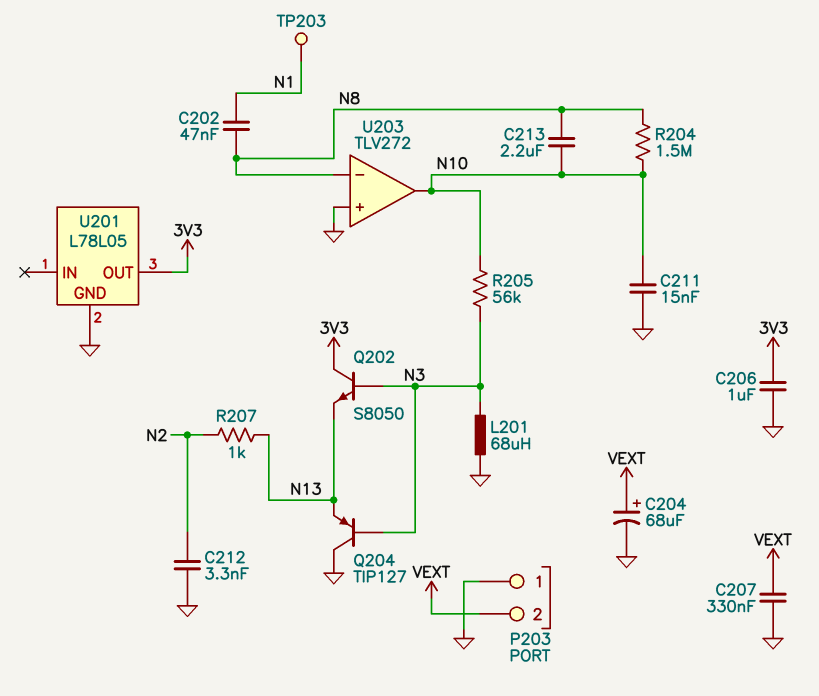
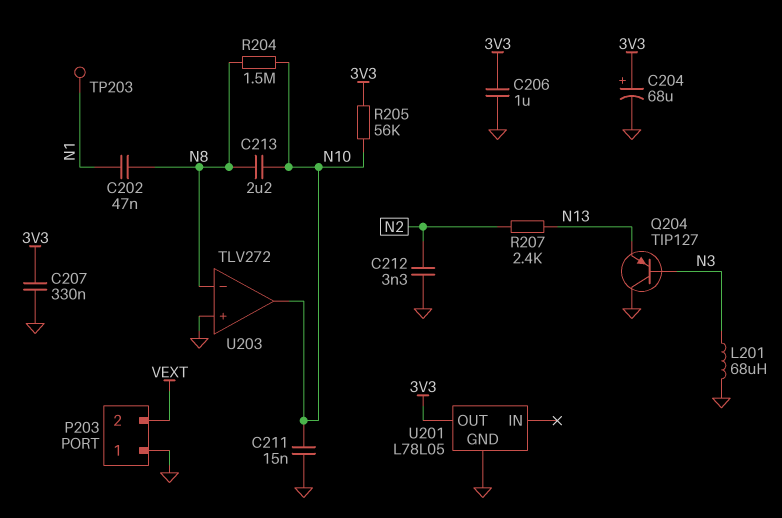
C204: 68uF (plus VEXT, minus GND) -> 68uF (plus 3V3, minus GND)
C207: 330nF (GND, VEXT) -> 330nF (3V3, GND)
Q202: NPN S8050 (B N3, C 3V3, E N13) -> none
R205: 56k (N3, N10) -> 56k (3V3, N10)
R207: 1k (N2, N13) -> 2.4k (N2, N13)

